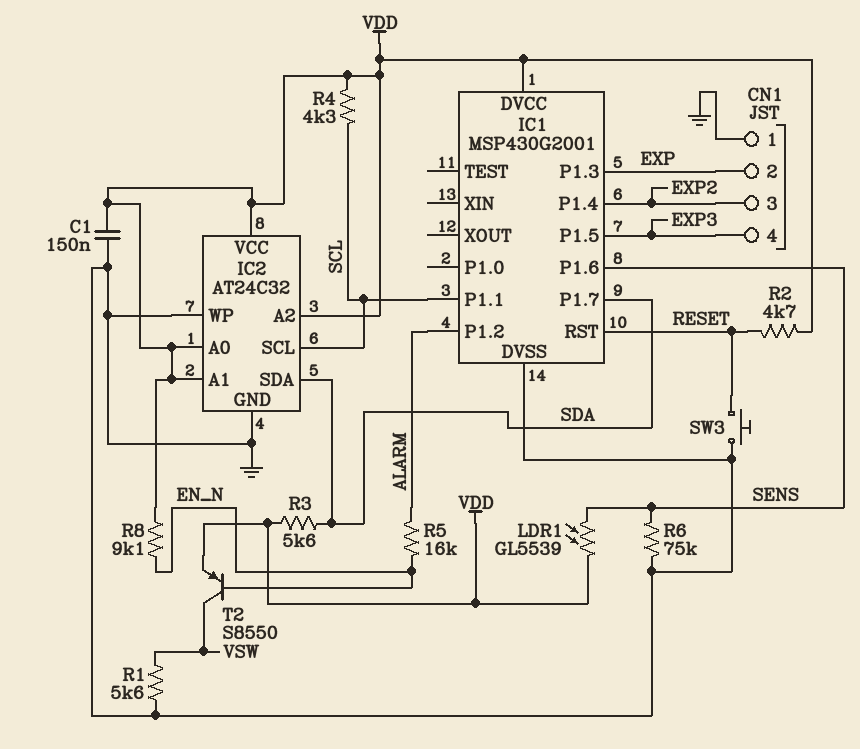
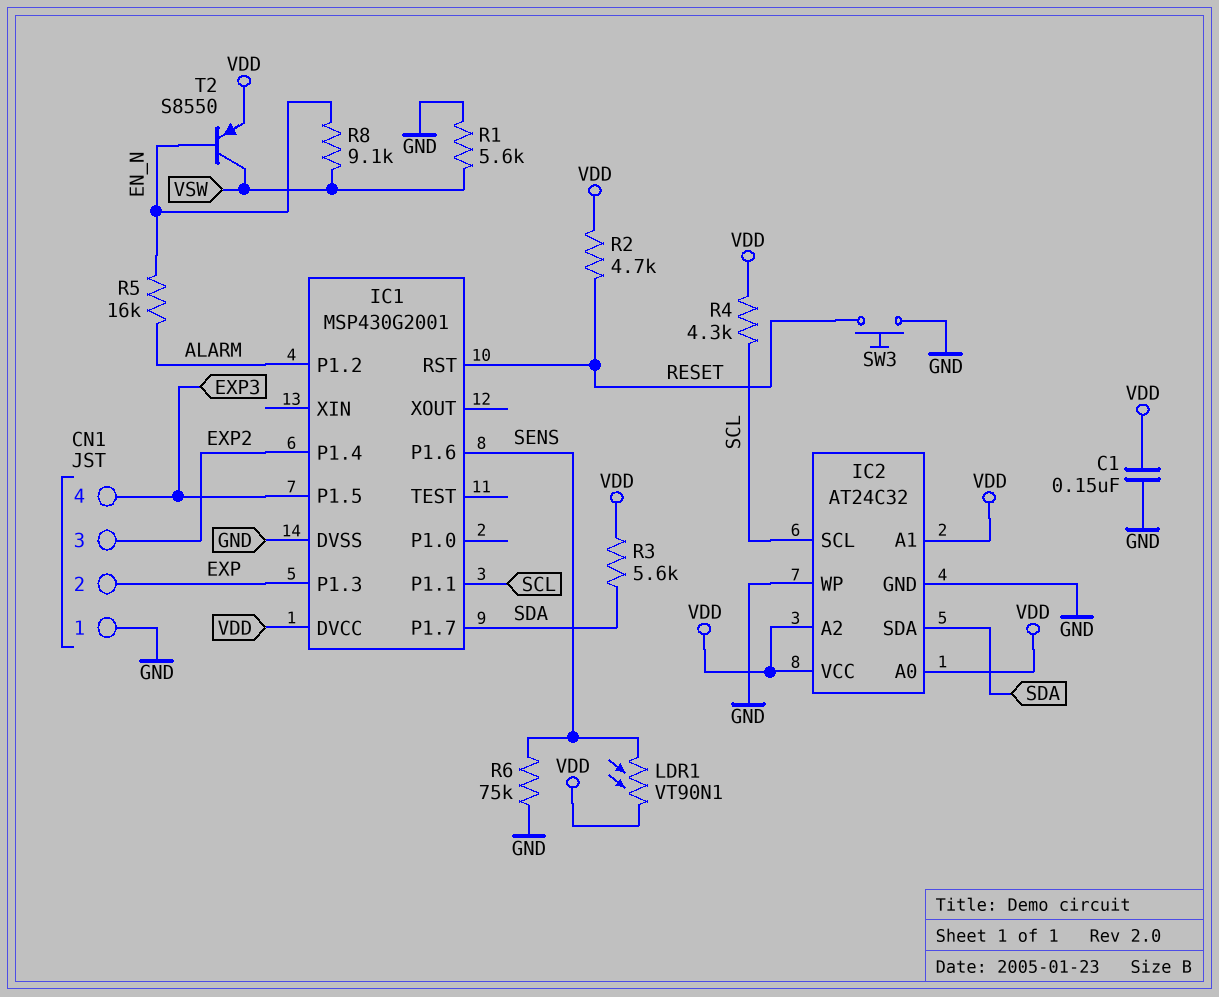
LDR1: GL5539 (SENS, VDD) -> VT90N1 (SENS, VDD)
R8: 9.1k (EN_N, VDD) -> 9.1k (EN_N, VSW)

